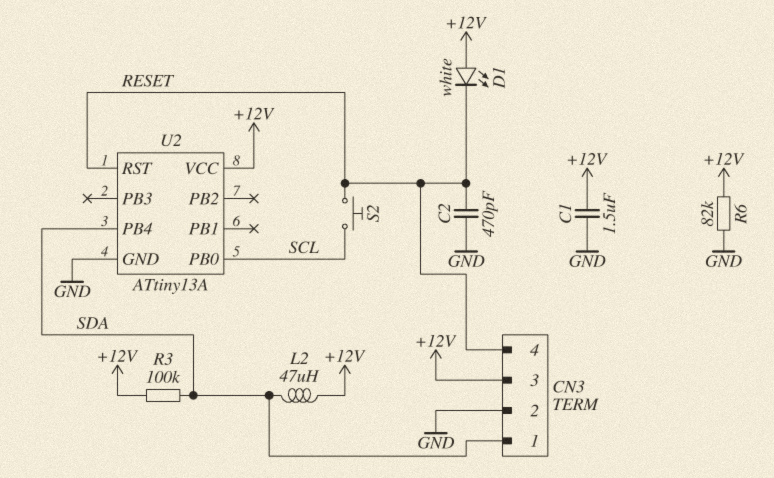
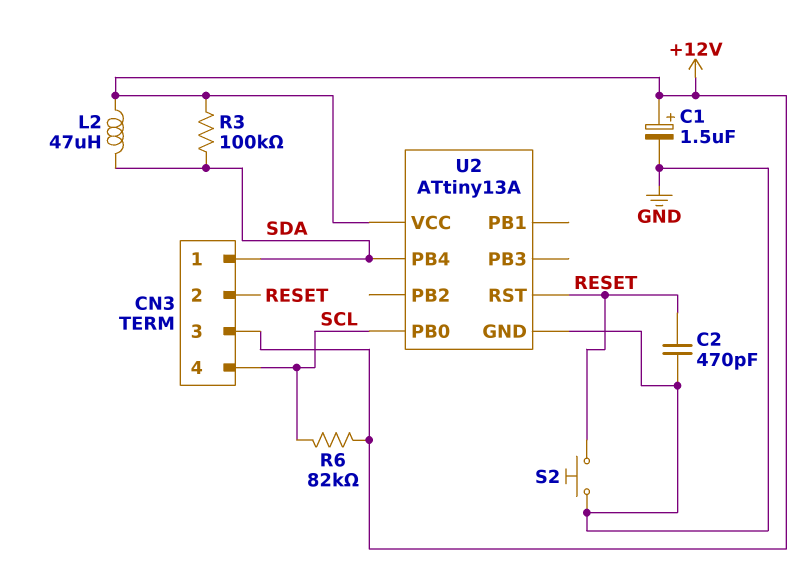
C1: 1.5uF (+12V, GND) -> 1.5uF (plus +12V, minus GND)
CN3 pin 2: GND -> RESET
CN3 pin 4: RESET -> SCL
D1: LED white (A +12V, K RESET) -> none
R6: 82k (+12V, GND) -> 82k (+12V, SCL)
S2: button (RESET, SCL) -> button (GND, RESET)

